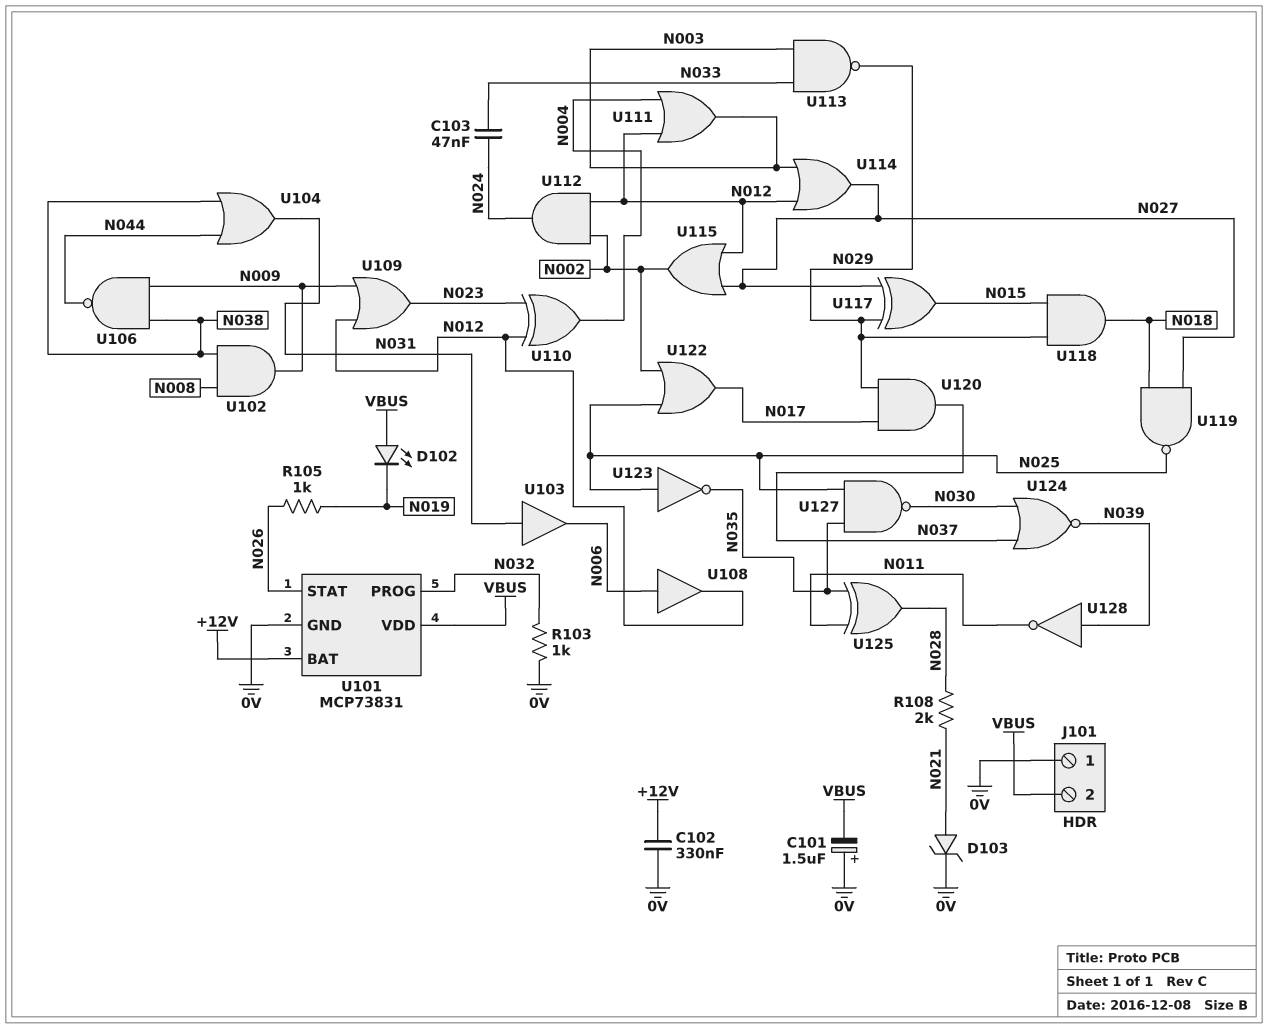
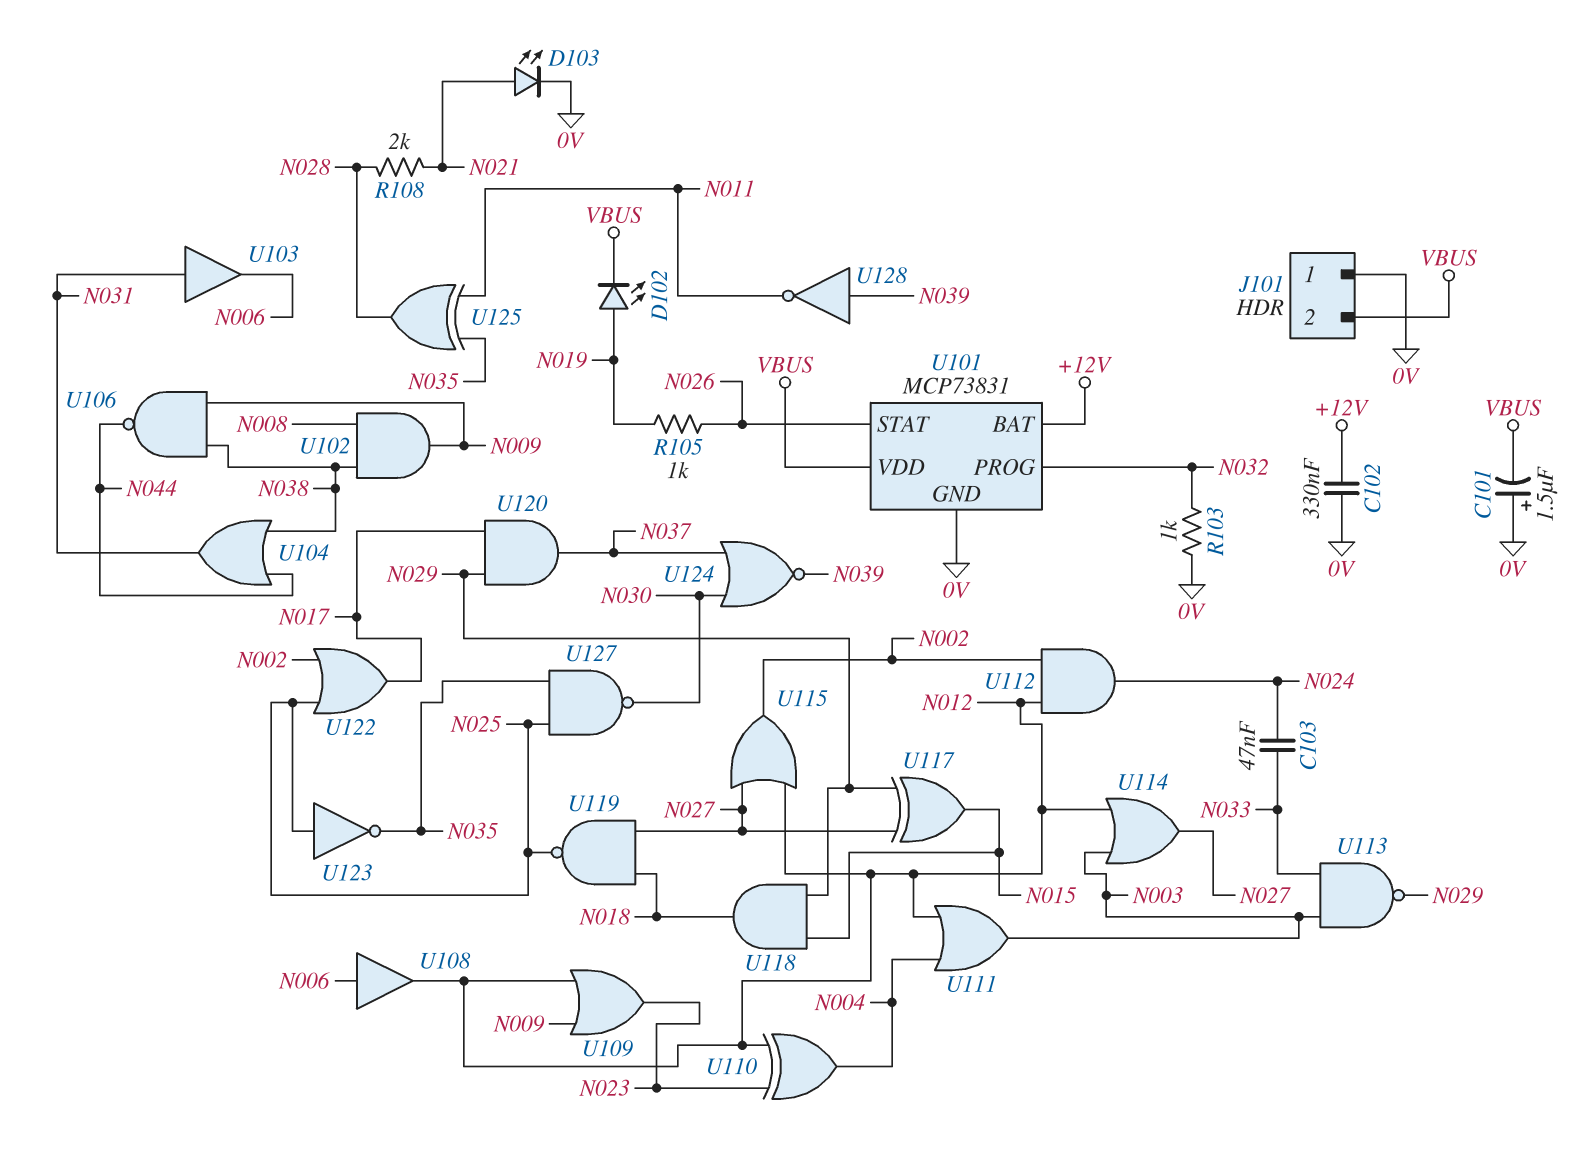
D102: LED (A VBUS, K N019) -> LED (A N019, K VBUS)
D103: zener (A N021, K 0V) -> LED (A N021, K 0V)

